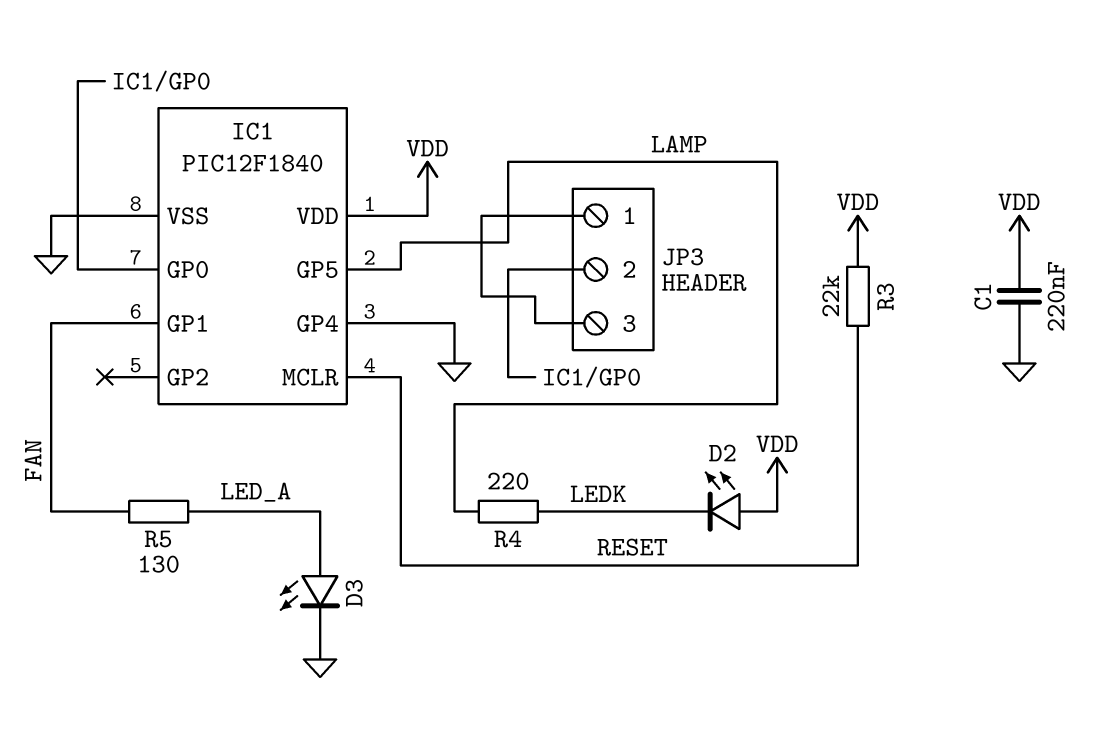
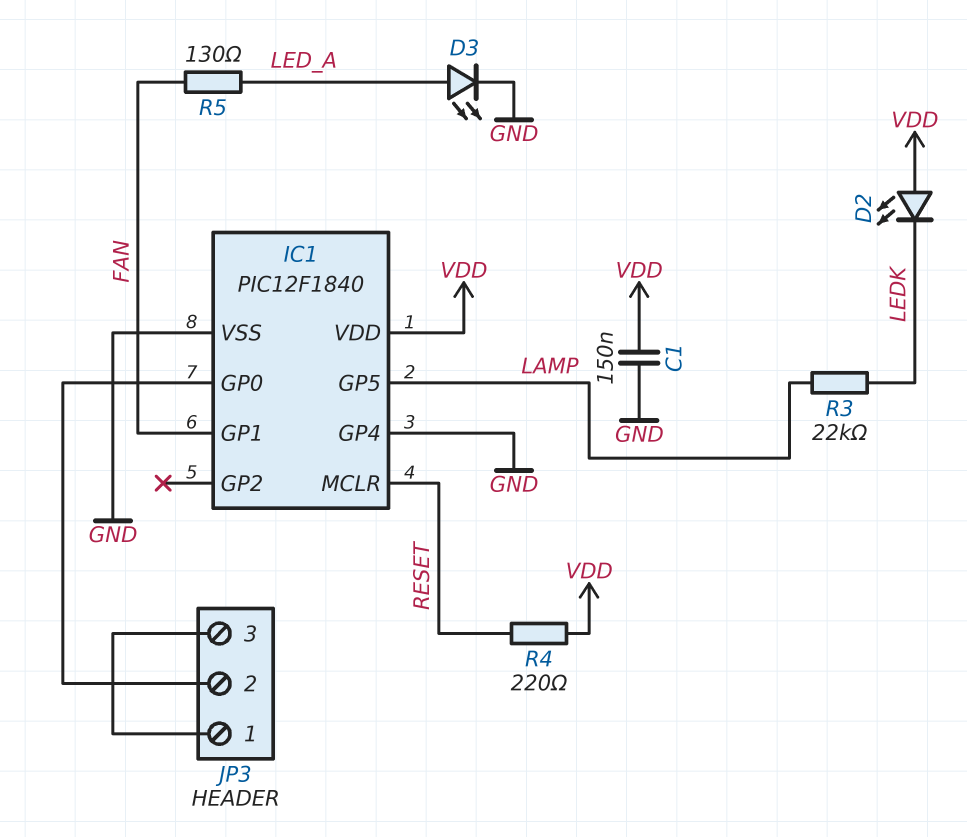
C1: 220nF (GND, VDD) -> 150nF (GND, VDD)
R3: 22k (RESET, VDD) -> 22k (LAMP, LEDK)
R4: 220 (LAMP, LEDK) -> 220 (RESET, VDD)

